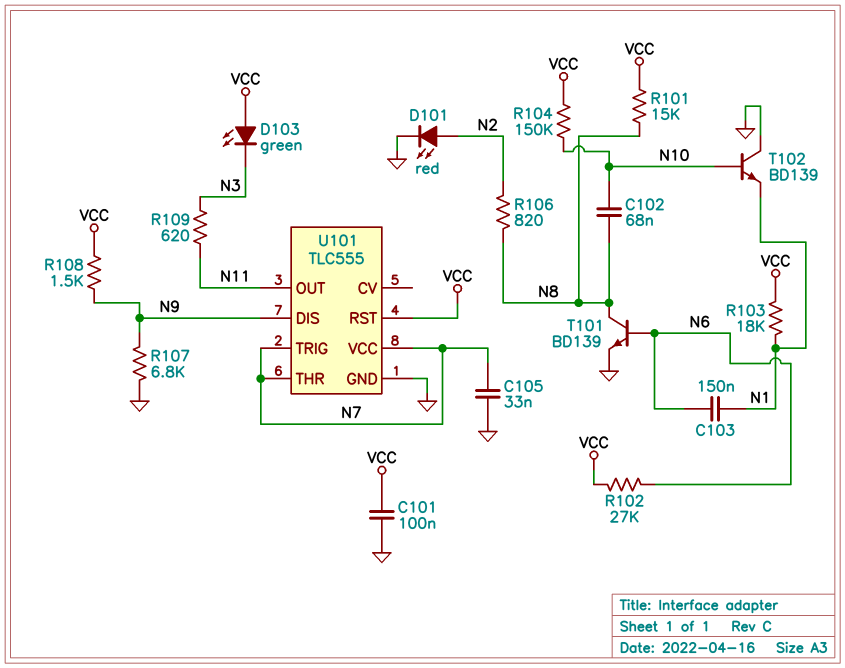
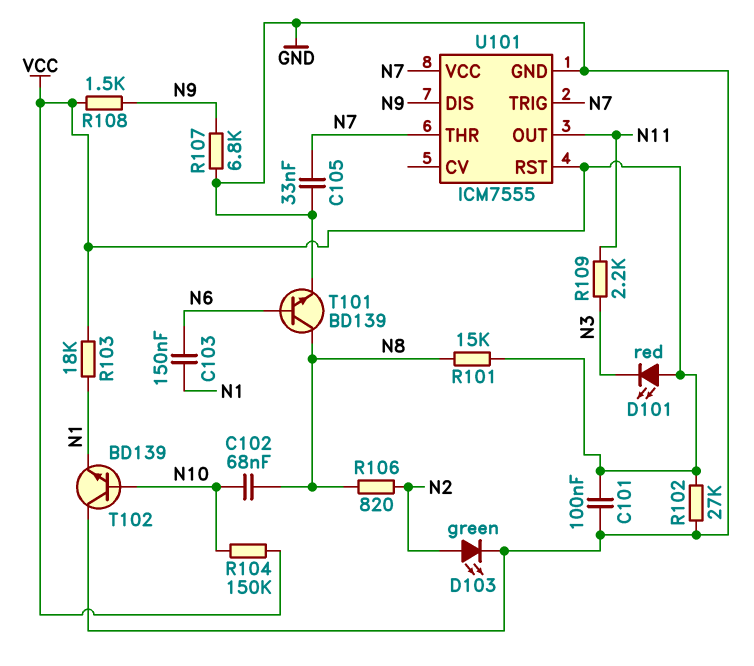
D101: LED red (A N2, K GND) -> LED red (A VCC, K N3)
D103: LED green (A VCC, K N3) -> LED green (A N2, K GND)
R102: 27k (N6, VCC) -> 27k (GND, VCC)
R109: 620 (N3, N11) -> 2.2k (N3, N11)
U101: TLC555 -> ICM7555

